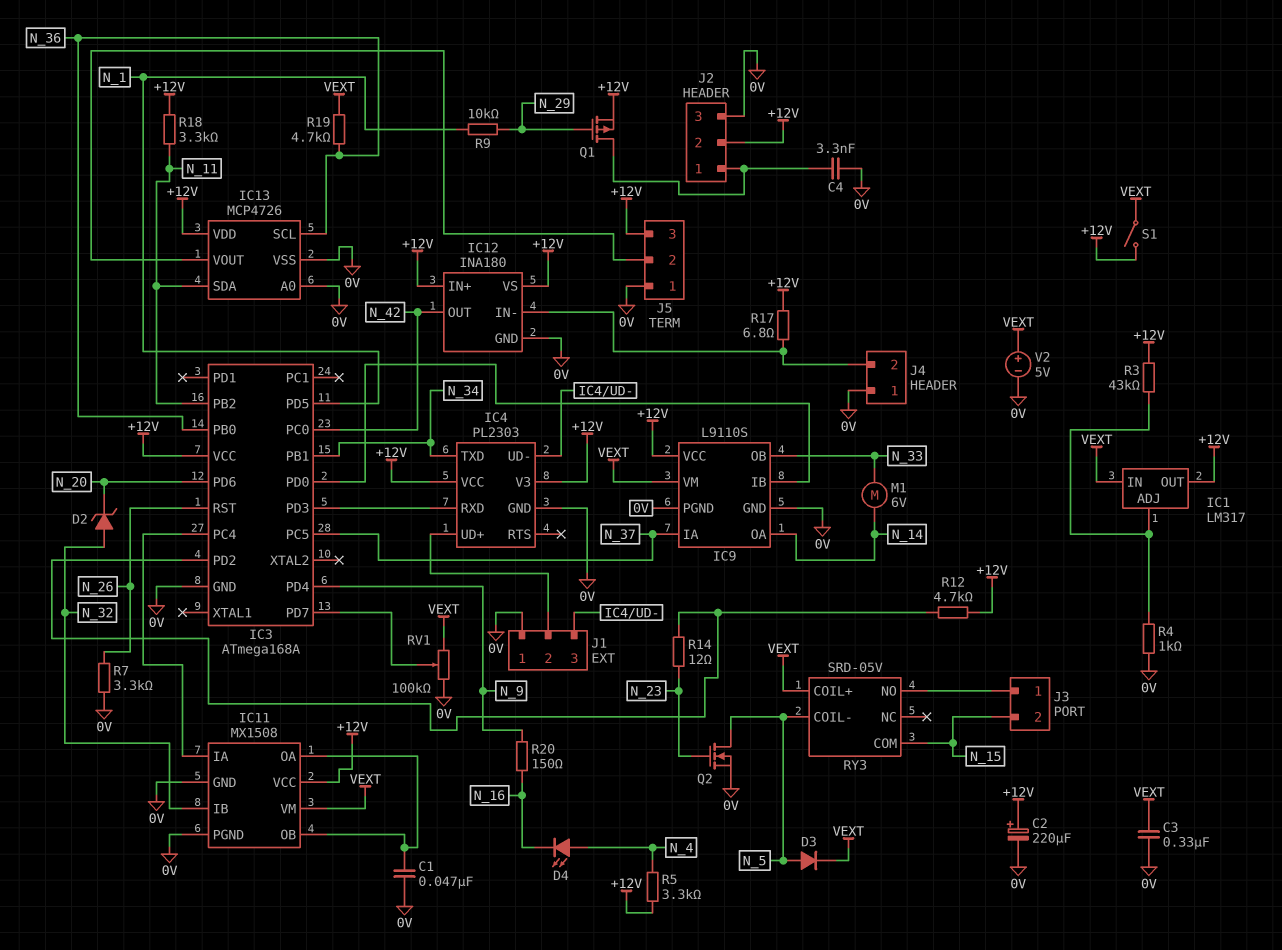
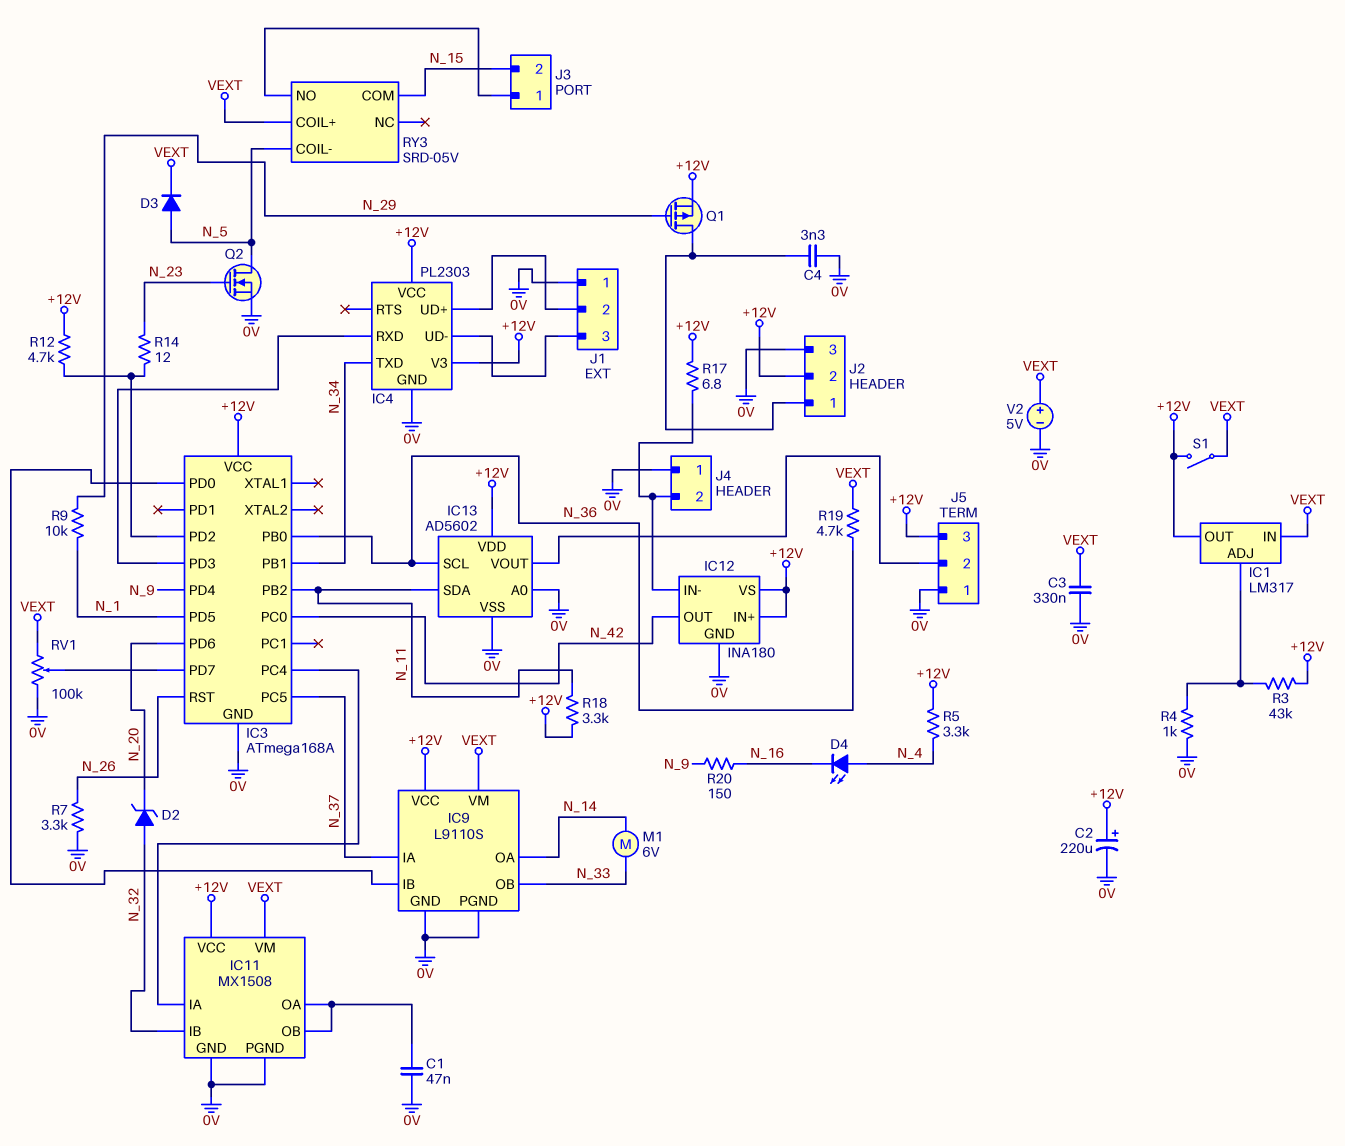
IC13: MCP4726 -> AD5602

